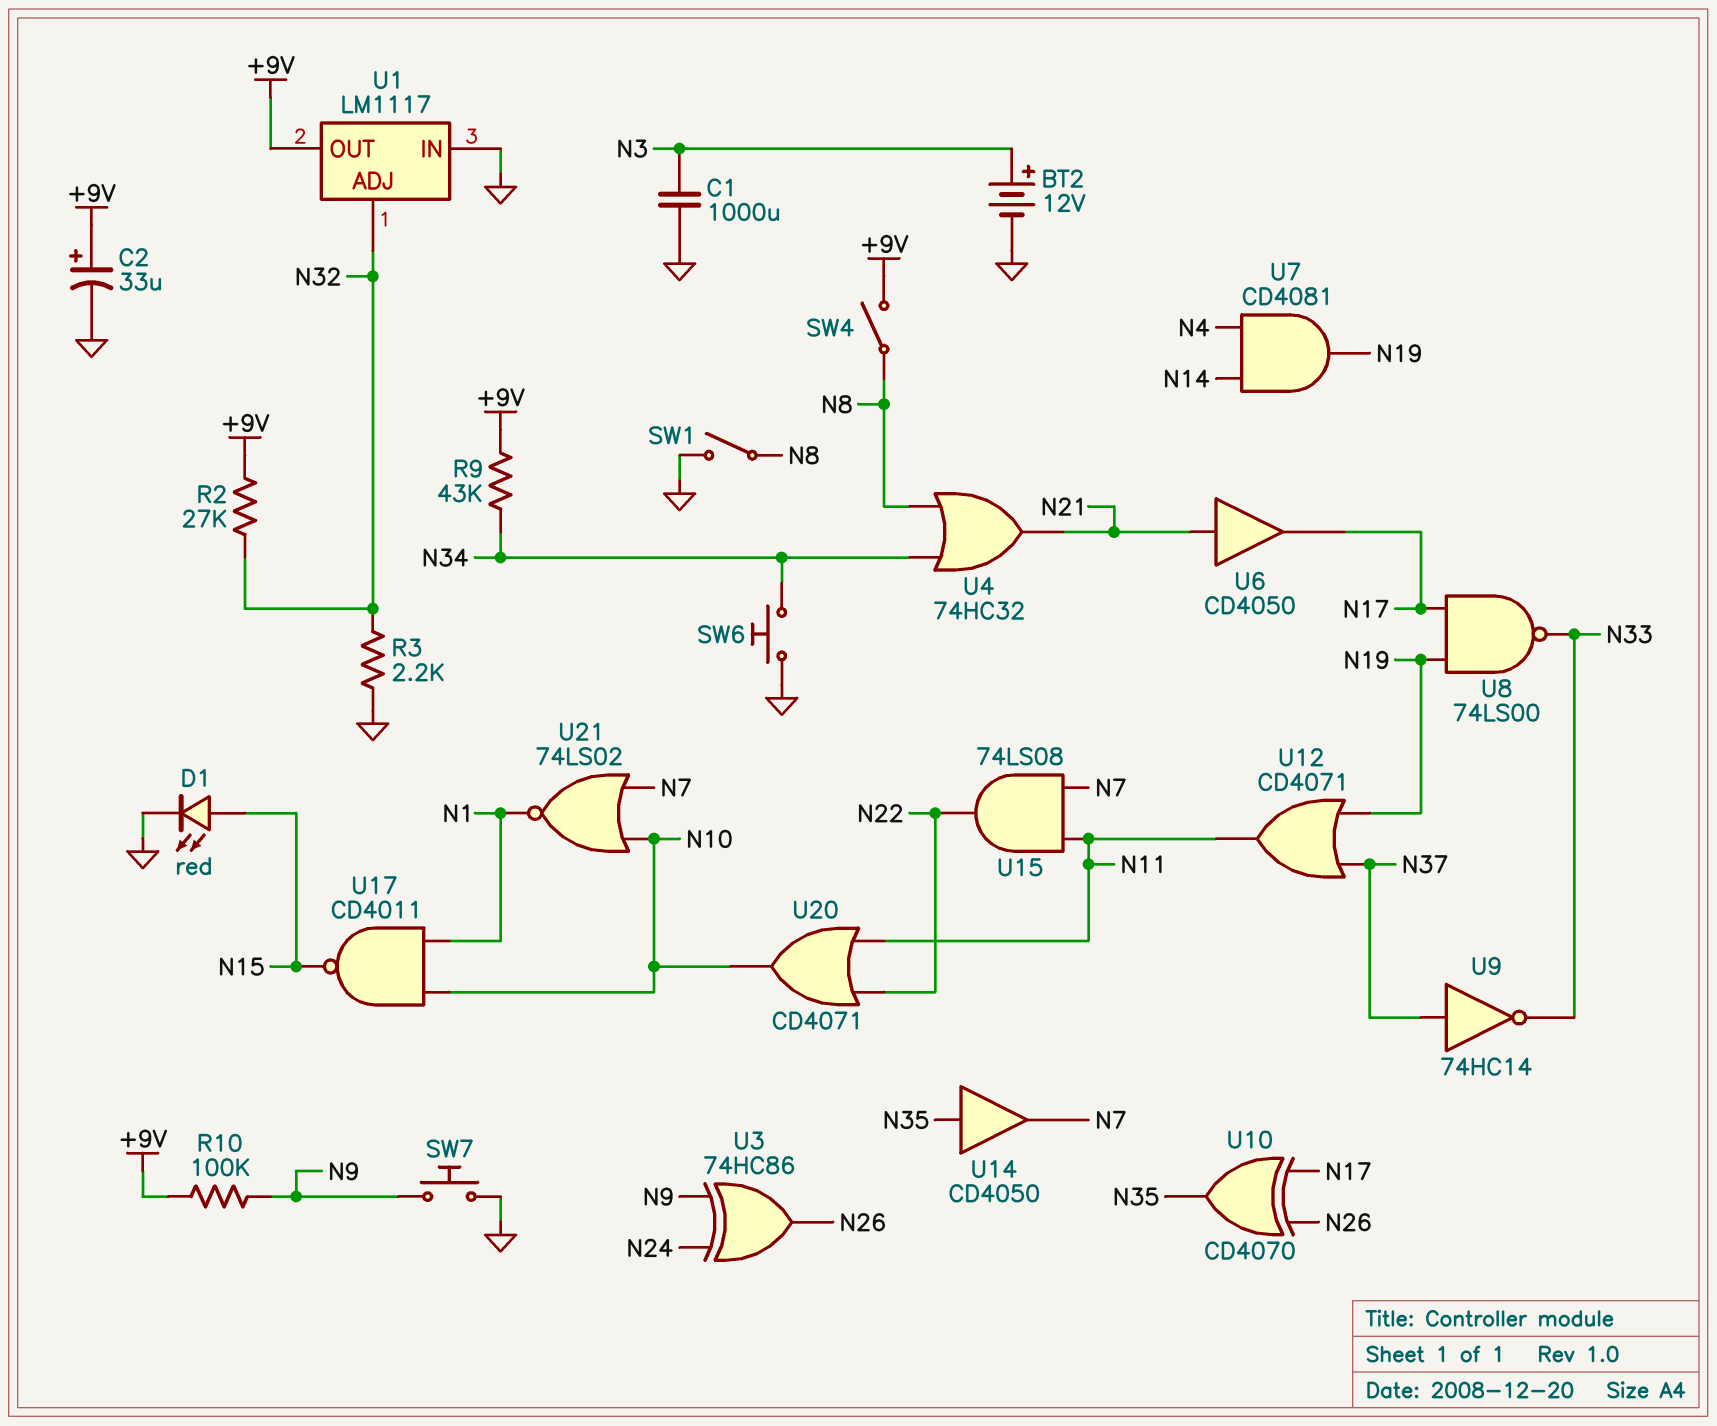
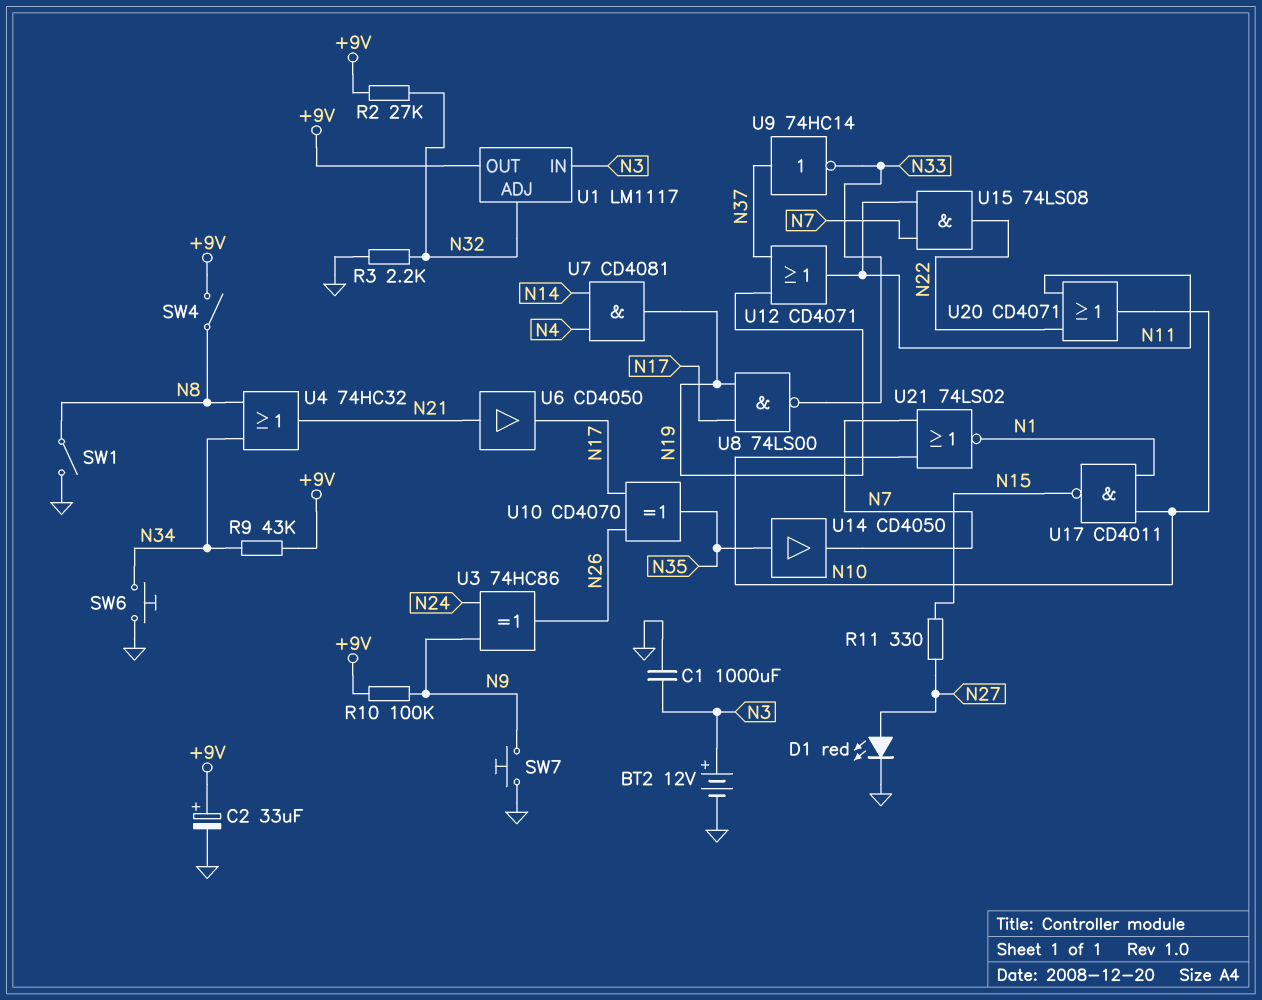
D1: LED red (A N15, K GND) -> LED red (A N27, K GND)
R11: none -> 330 (N15, N27)
U1 pin IN: GND -> N3

